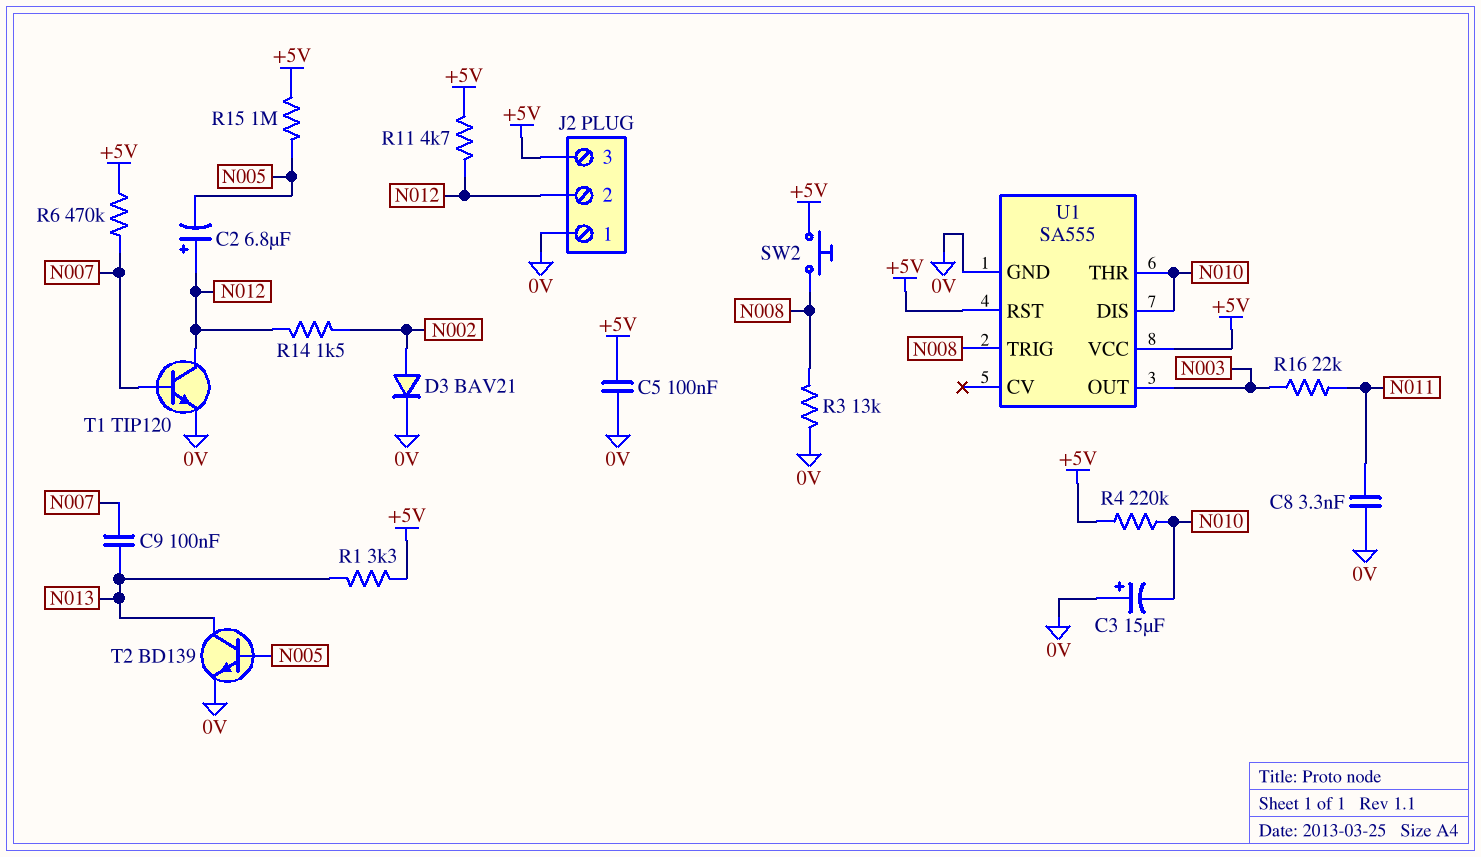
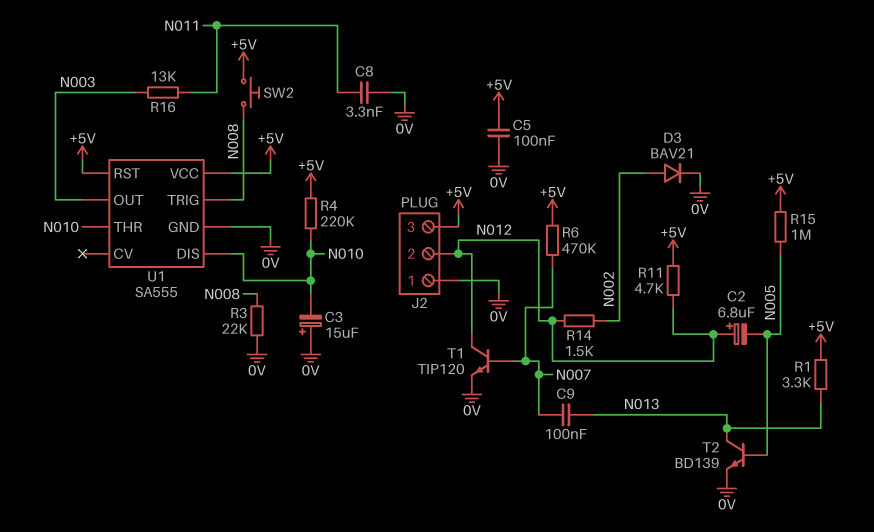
R3: 13k (0V, N008) -> 22k (0V, N008)
R16: 22k (N003, N011) -> 13k (N003, N011)

